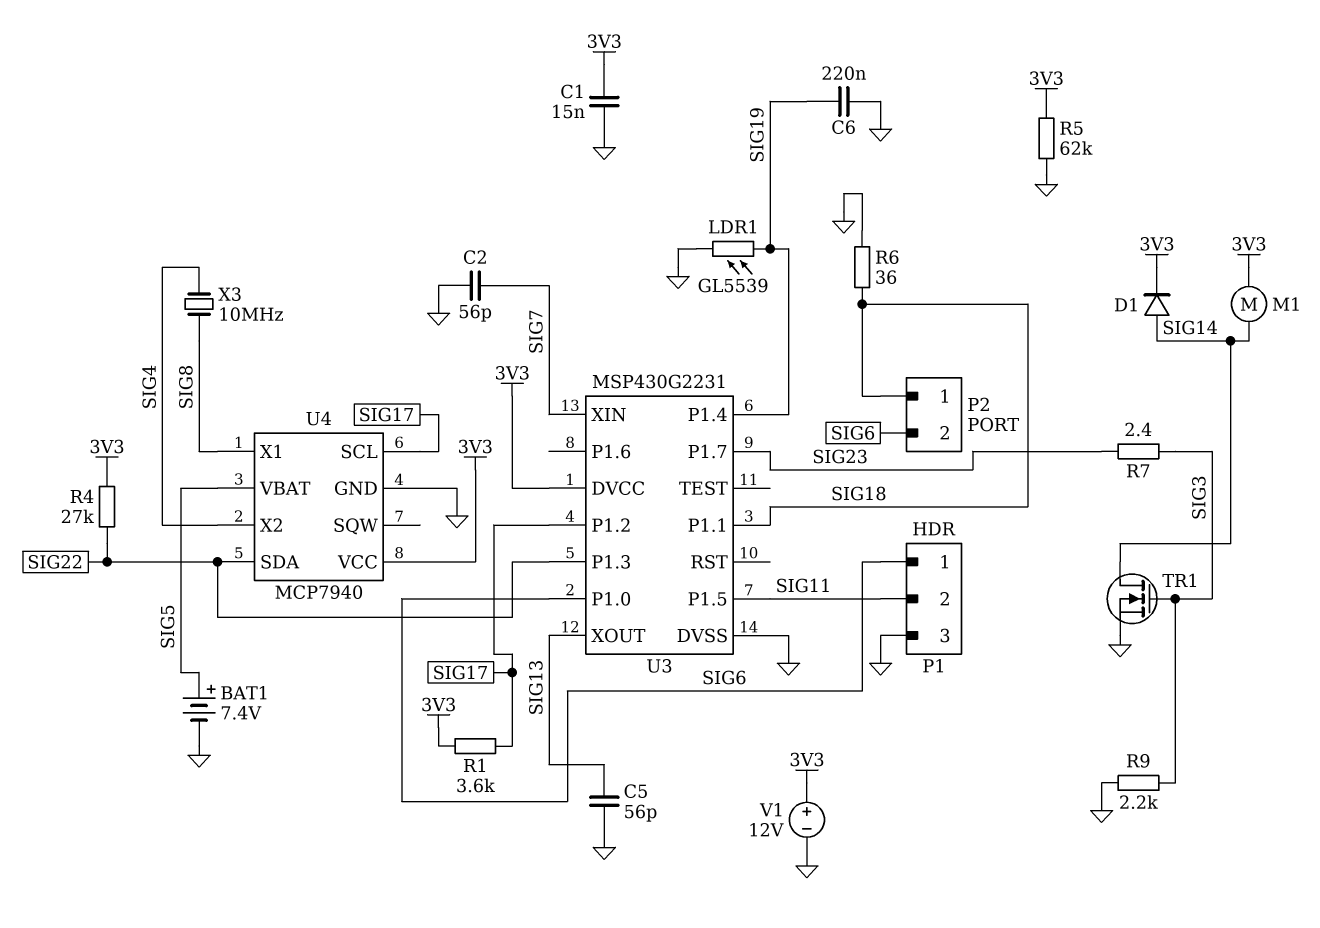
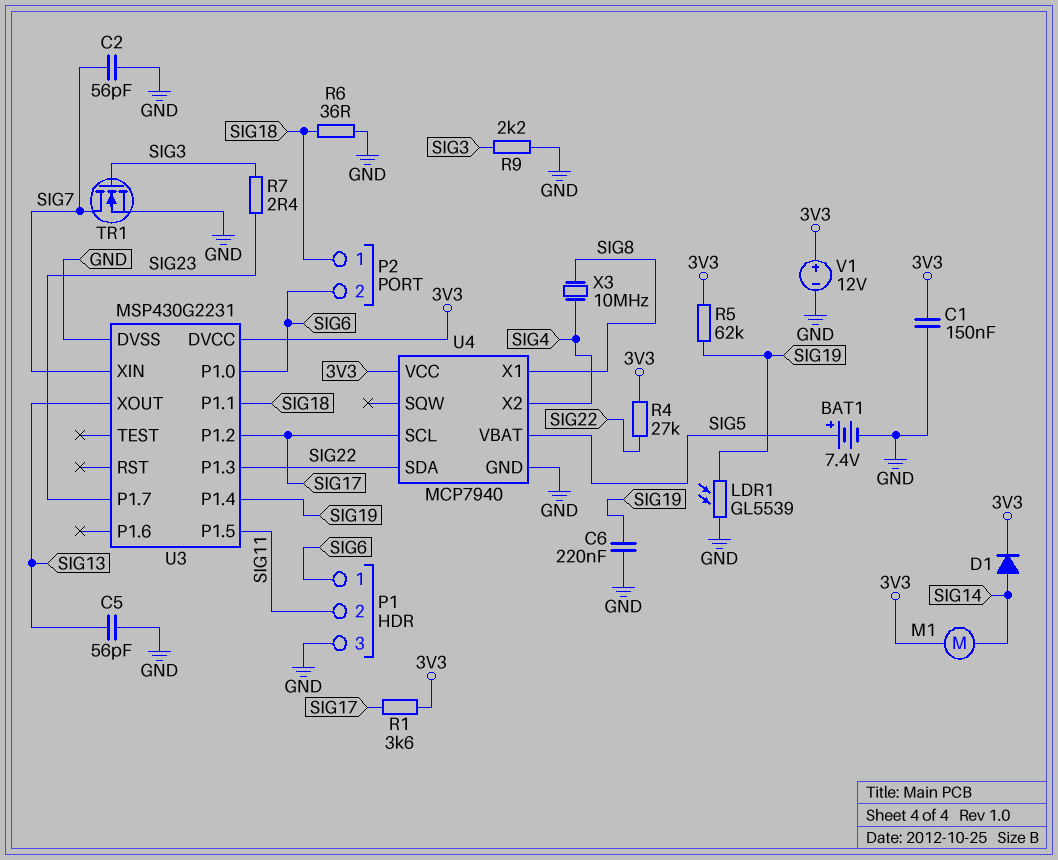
C1: 15nF (3V3, GND) -> 150nF (3V3, GND)
R5: 62k (3V3, GND) -> 62k (3V3, SIG19)
TR1: NMOS (G SIG3, D SIG14, S GND) -> NMOS (G SIG3, D SIG7, S GND)

